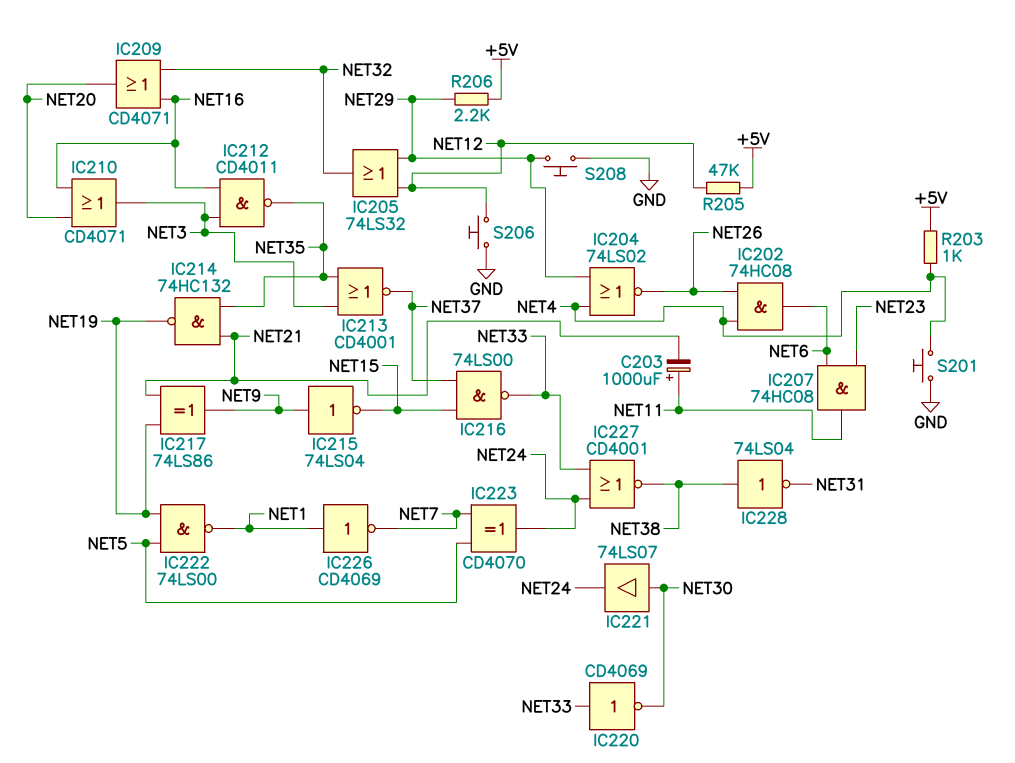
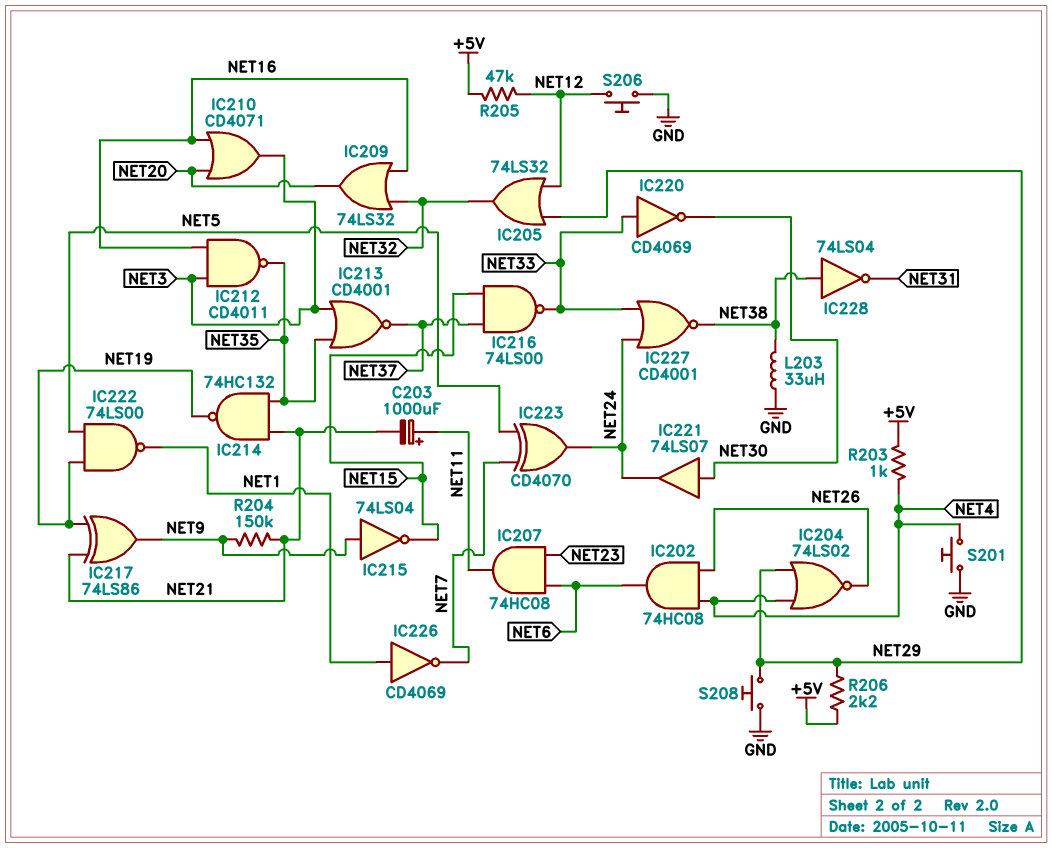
IC209: OR CD4071 (in NET16, in NET32, out NET20) -> OR 74LS32 (in NET16, in NET32, out NET20)
L203: none -> 33uH (GND, NET38)
R204: none -> 150k (NET9, NET21)

